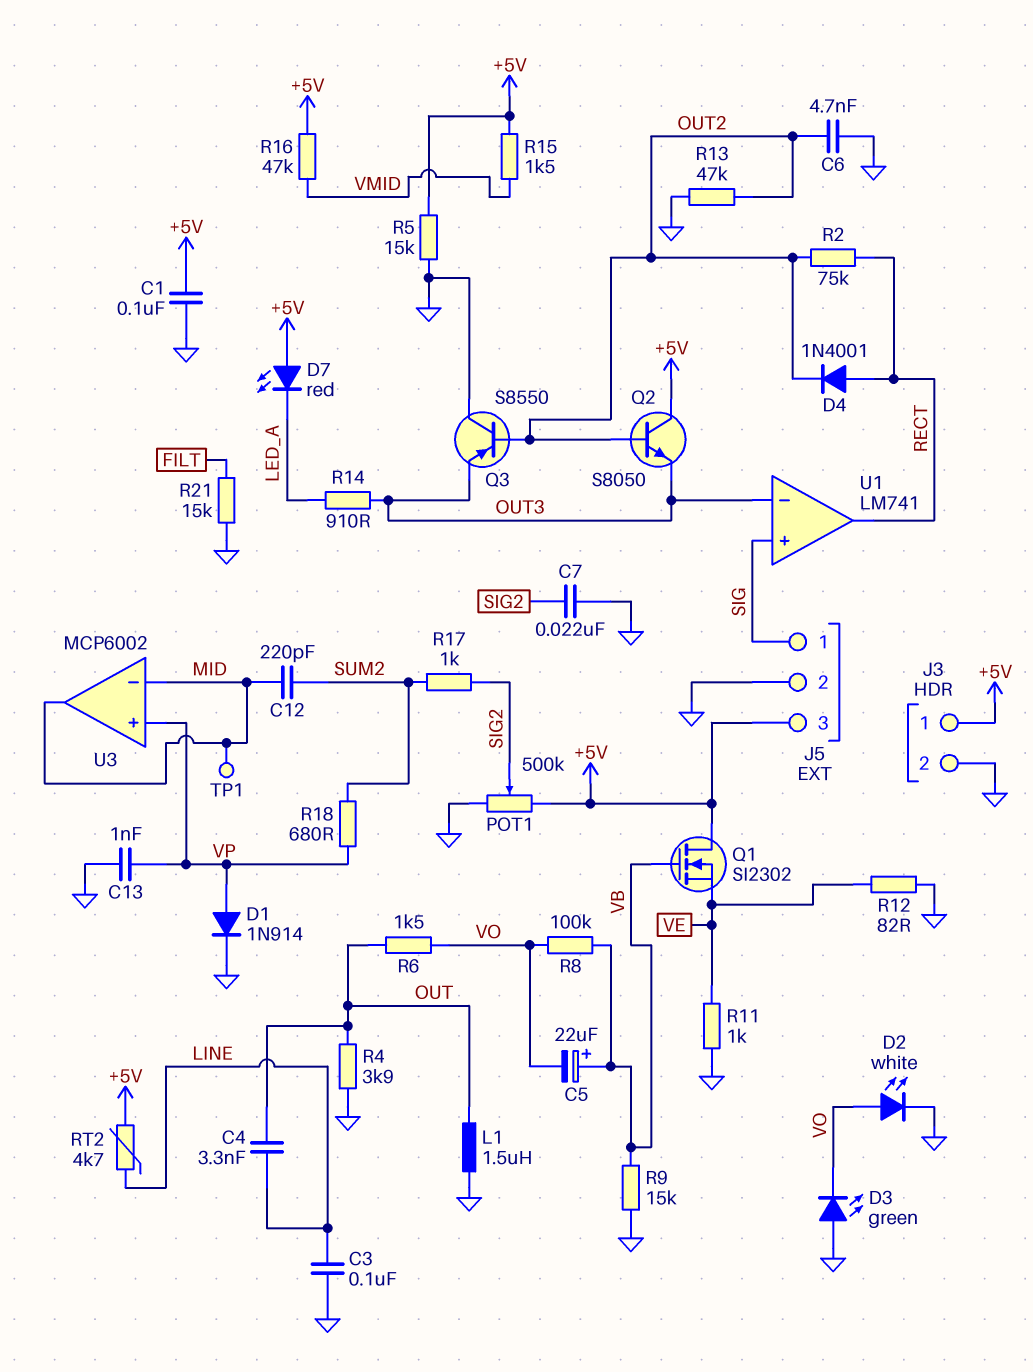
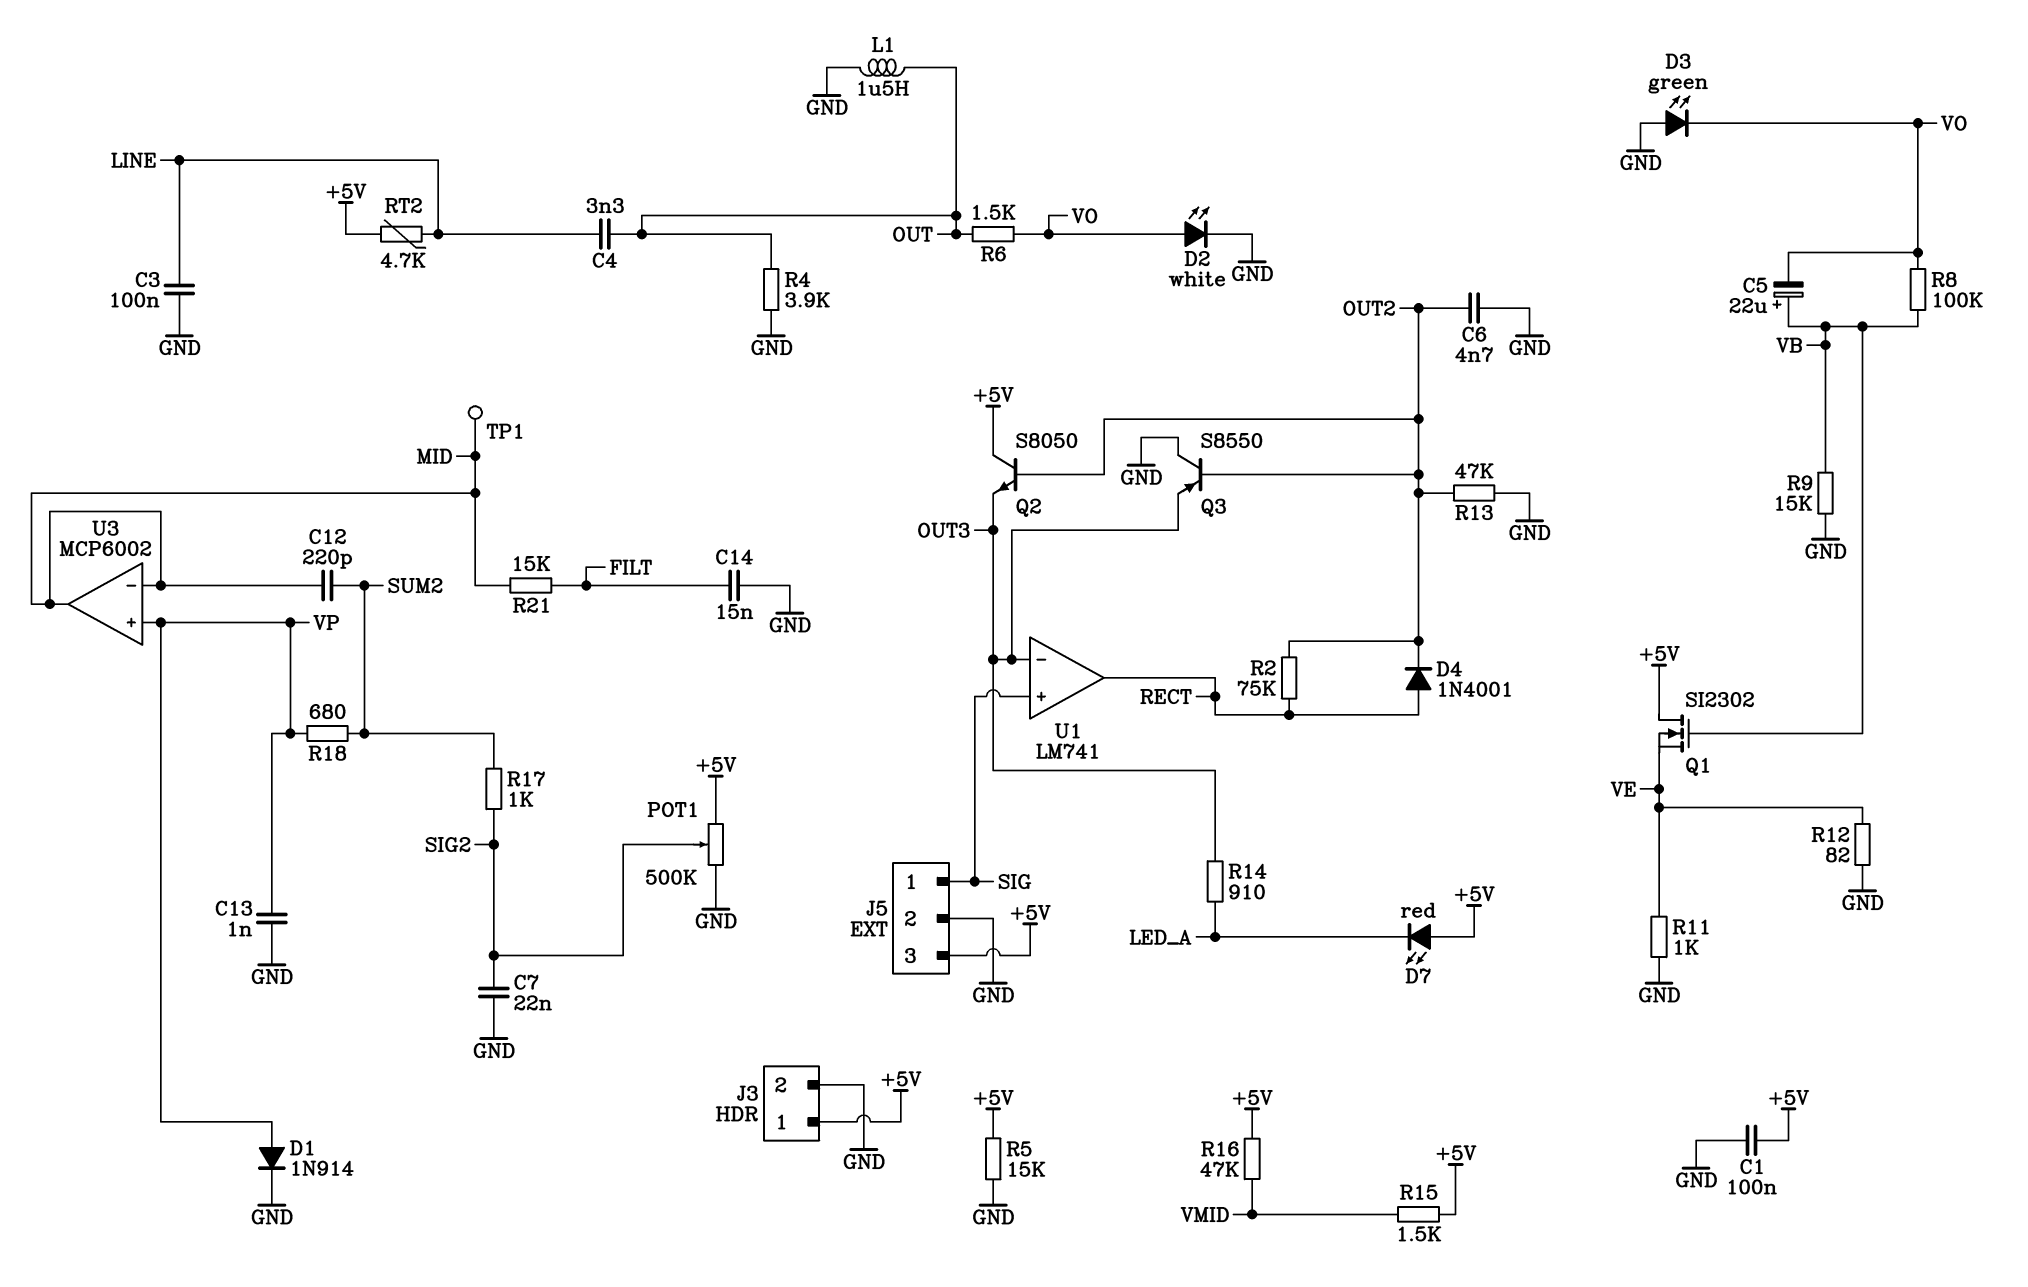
C14: none -> 15nF (FILT, GND)
R21: 15k (FILT, GND) -> 15k (FILT, MID)

